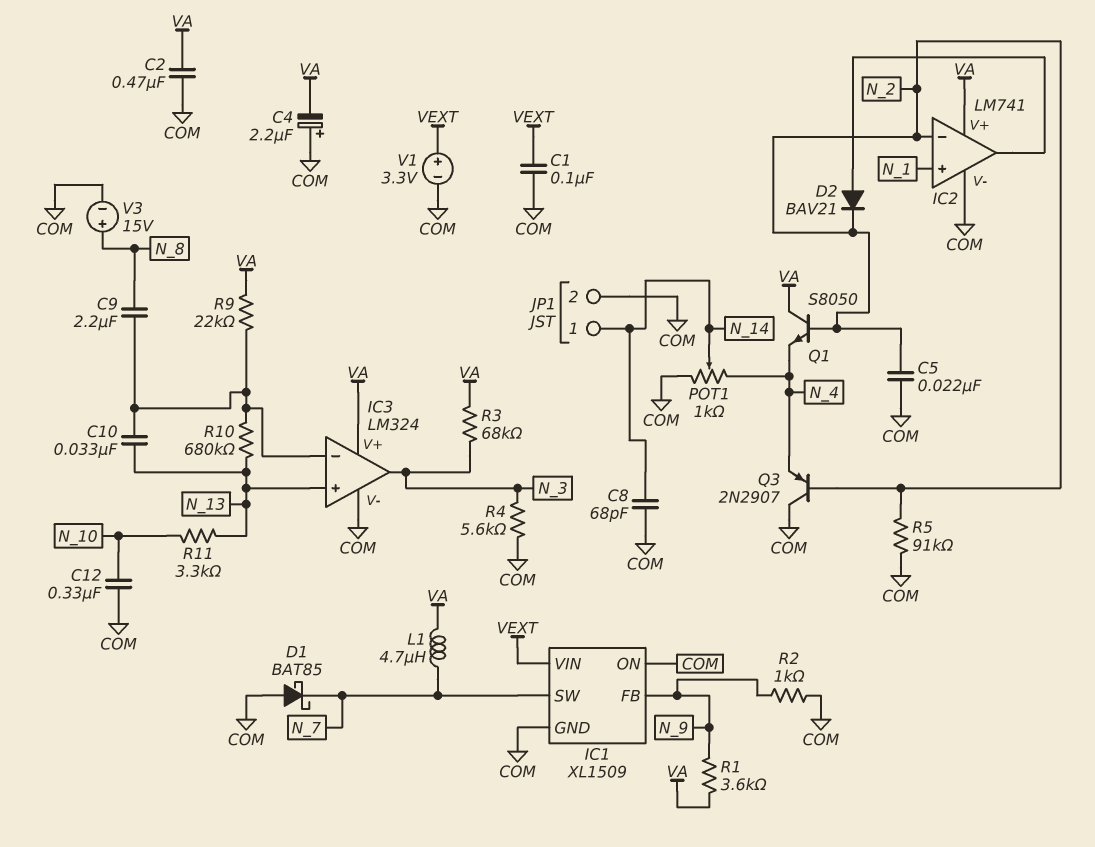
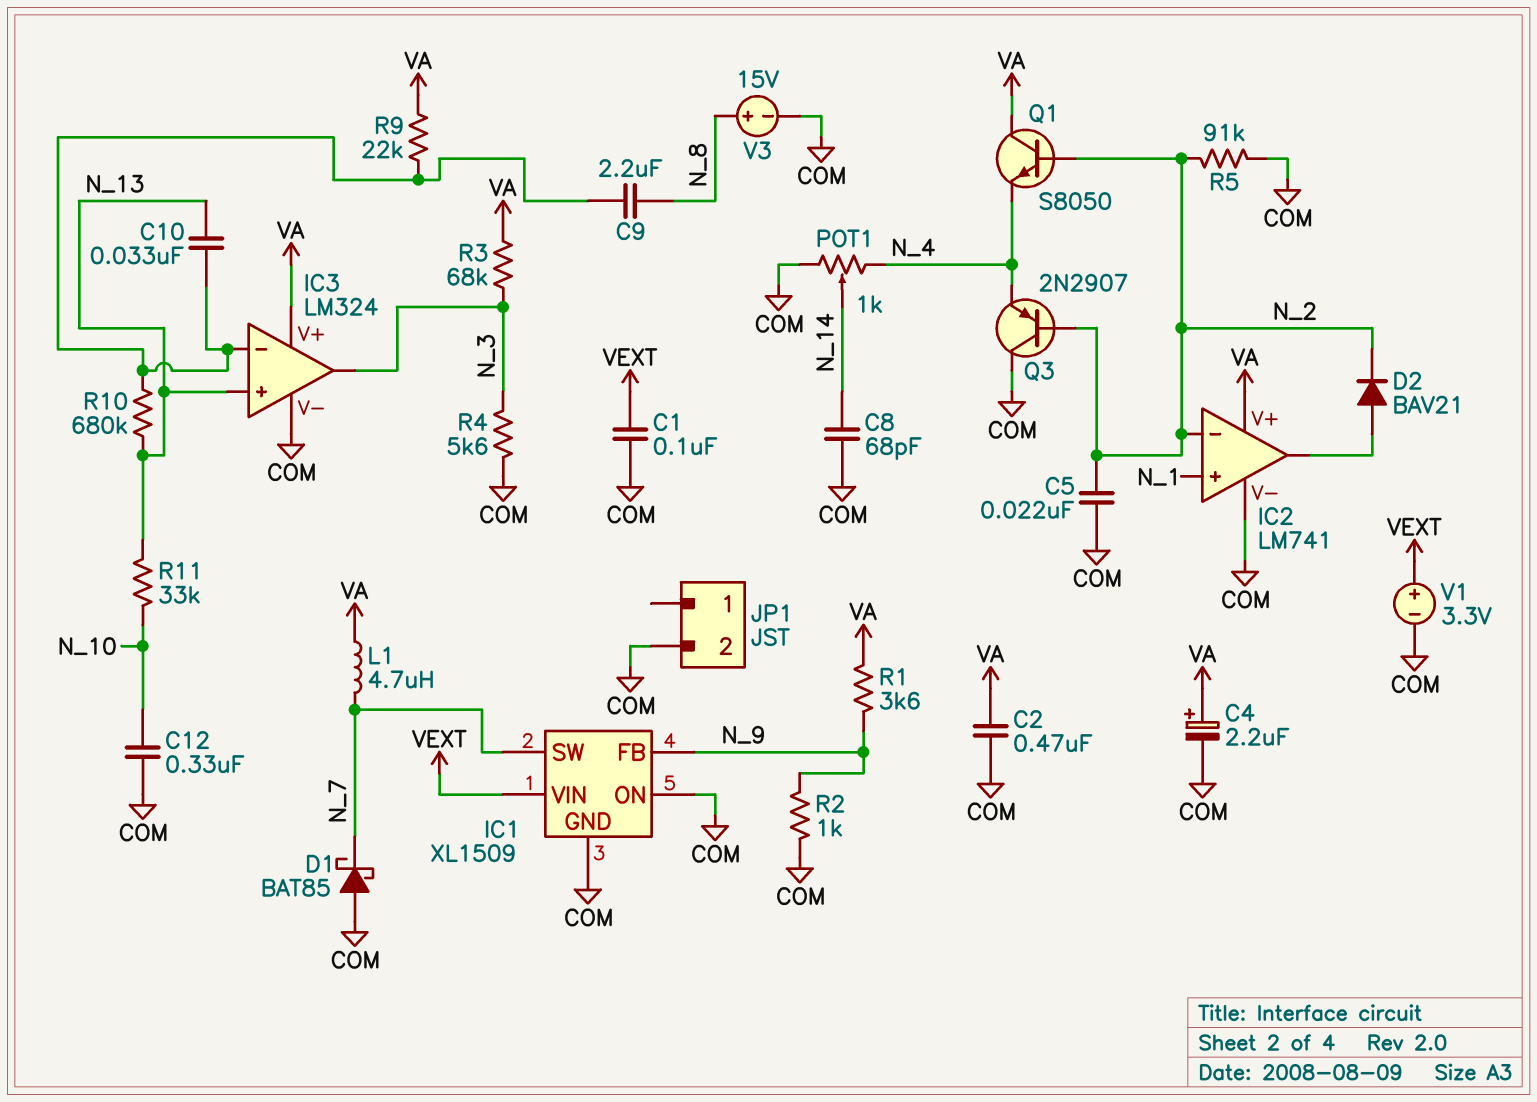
C4: 2.2uF (plus COM, minus VA) -> 2.2uF (plus VA, minus COM)
JP1 pin 1: N_14 -> none
R11: 3.3k (N_10, N_13) -> 33k (N_10, N_13)

